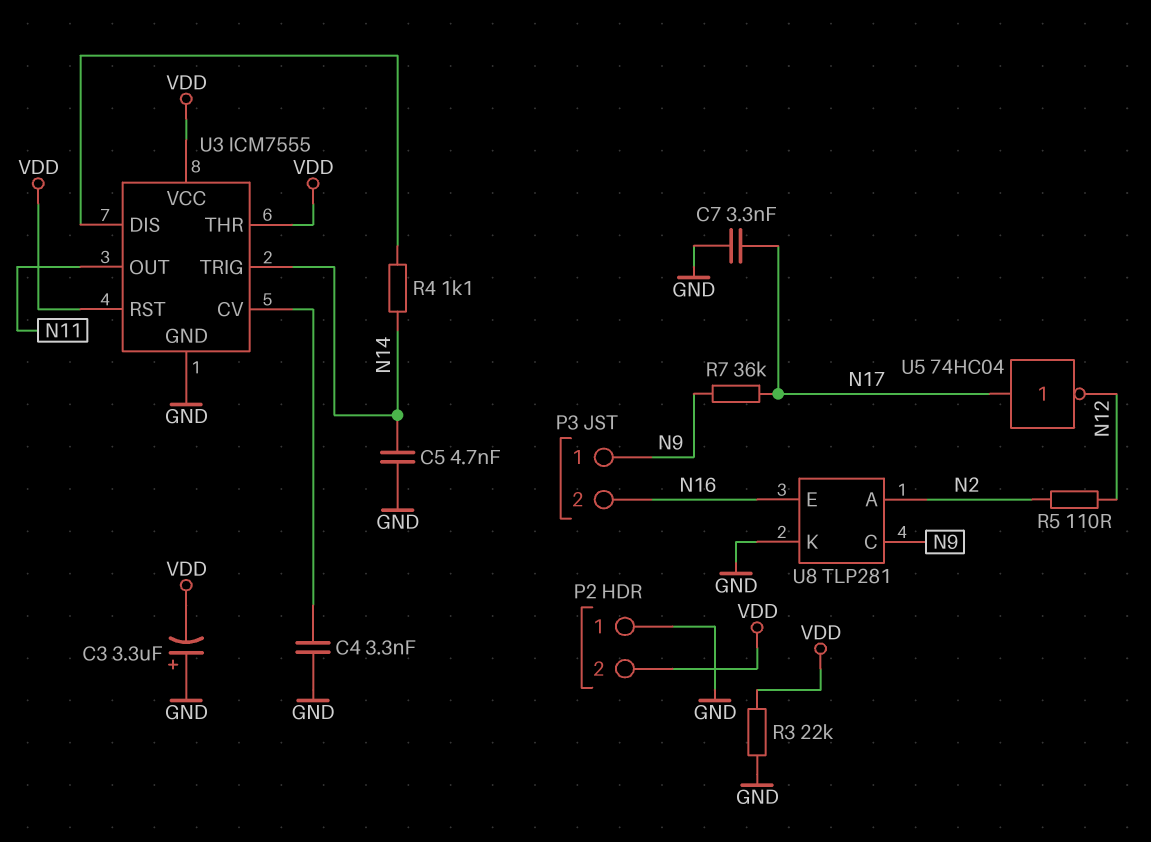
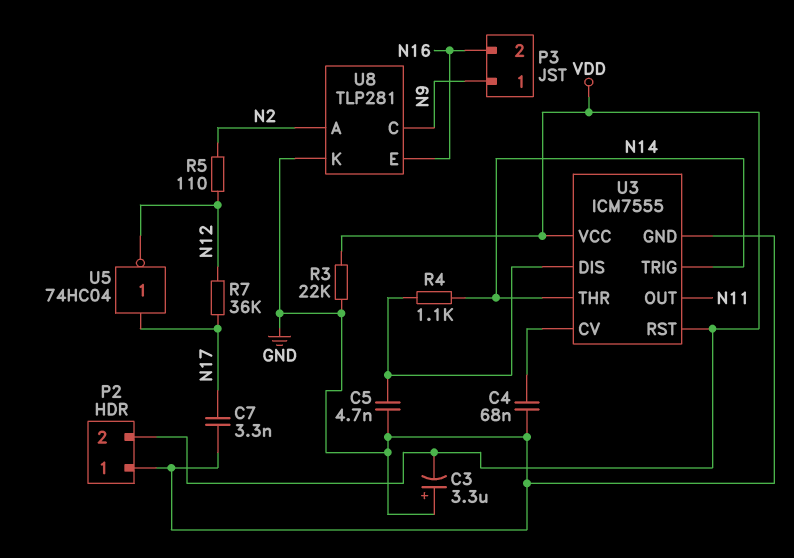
C4: 3.3nF (GND, U3/CV) -> 68nF (GND, U3/CV)
C5: 4.7nF (GND, N14) -> 4.7nF (GND, U3/DIS)
R7: 36k (N9, N17) -> 36k (N12, N17)
U3 pin THR: VDD -> N14

